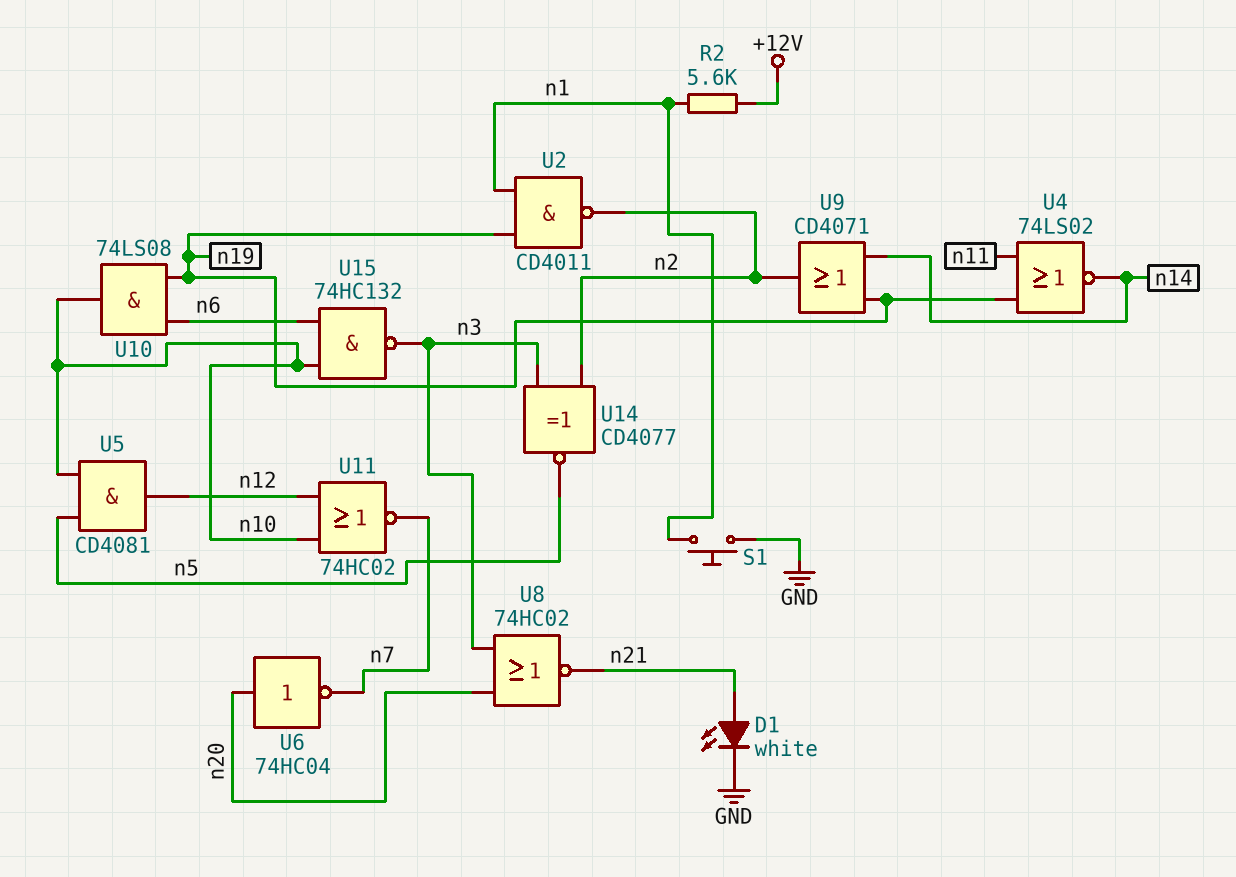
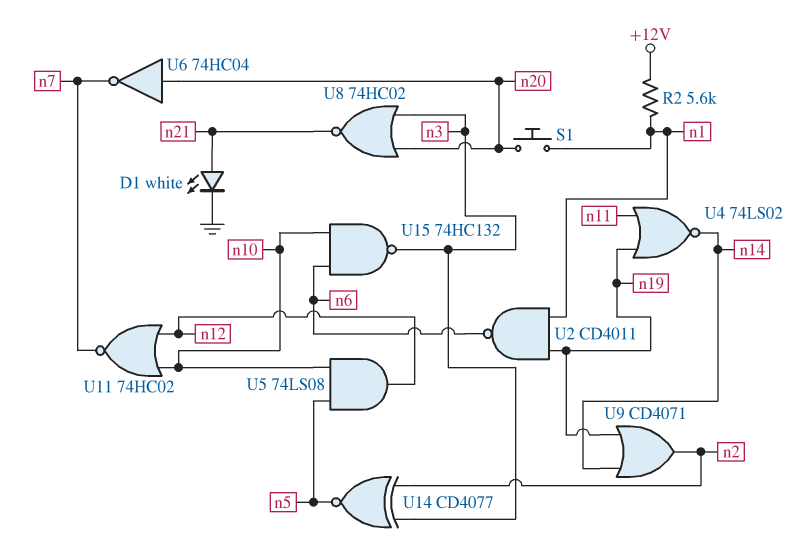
S1: button (GND, n1) -> button (n1, n20)
U2: NAND CD4011 (in n1, in n19, out n2) -> NAND CD4011 (in n1, in n19, out n6)
U5: AND CD4081 (in n5, in n10, out n12) -> AND 74LS08 (in n5, in n10, out n12)
U10: AND 74LS08 (in n6, in n19, out n10) -> none

